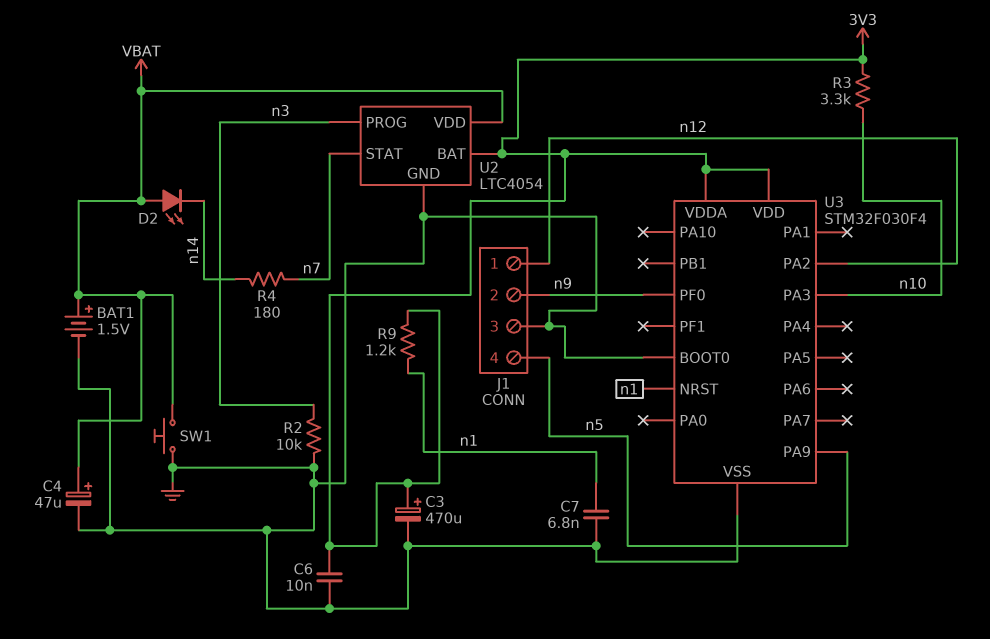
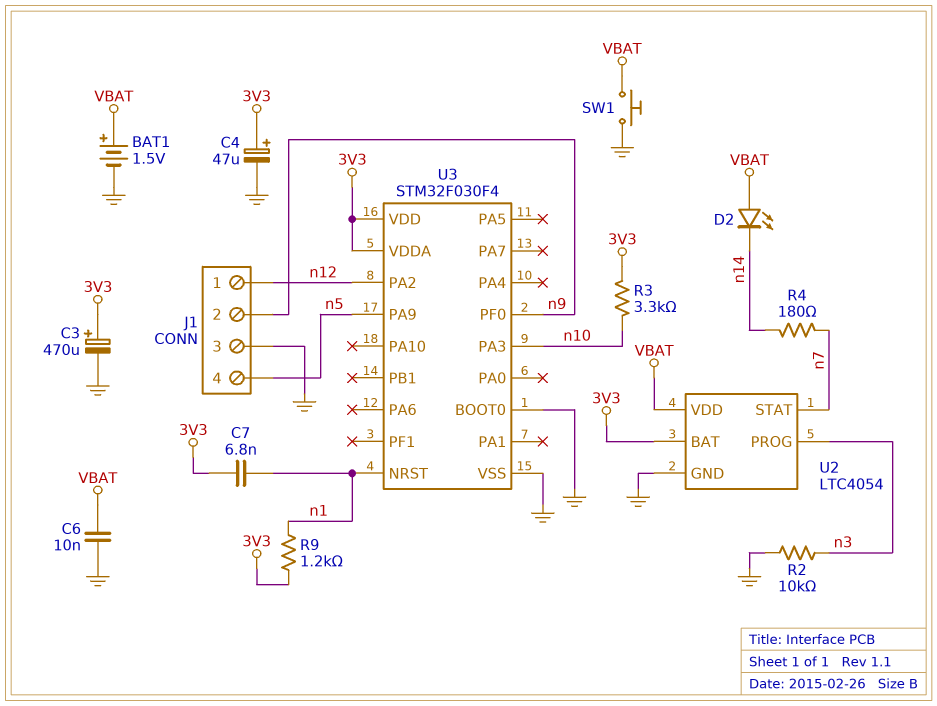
C4: 47uF (plus VBAT, minus GND) -> 47uF (plus 3V3, minus GND)
C6: 10nF (3V3, GND) -> 10nF (GND, VBAT)
C7: 6.8nF (GND, n1) -> 6.8nF (3V3, n1)

